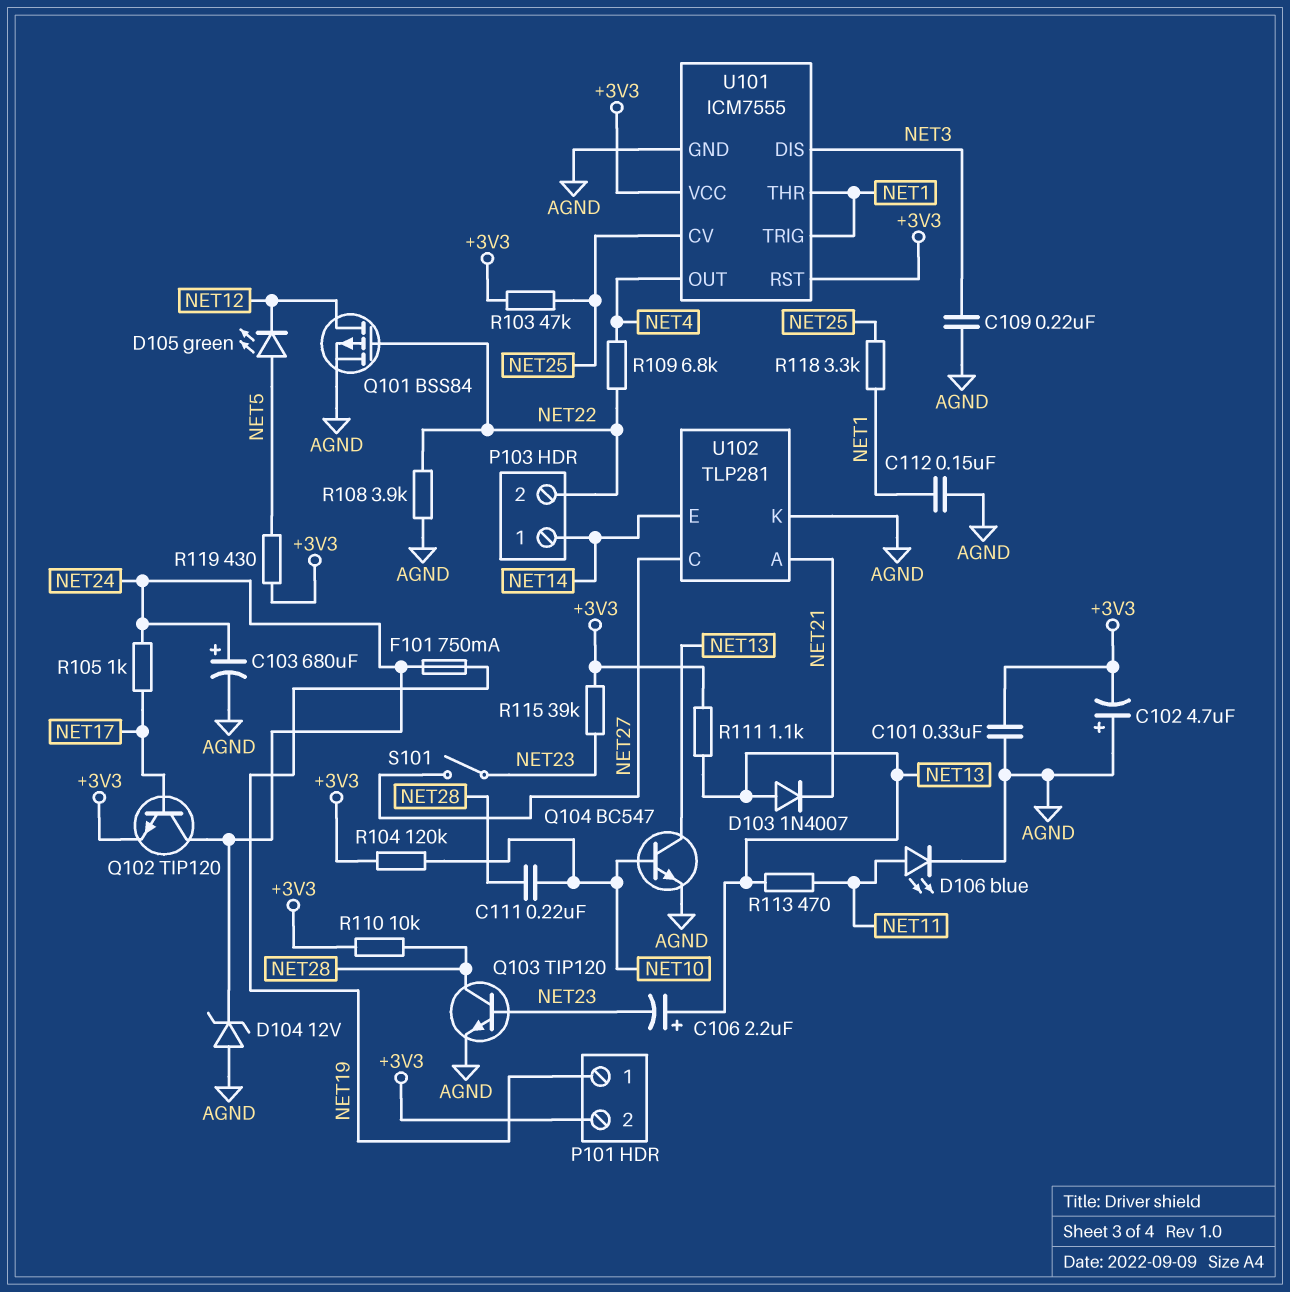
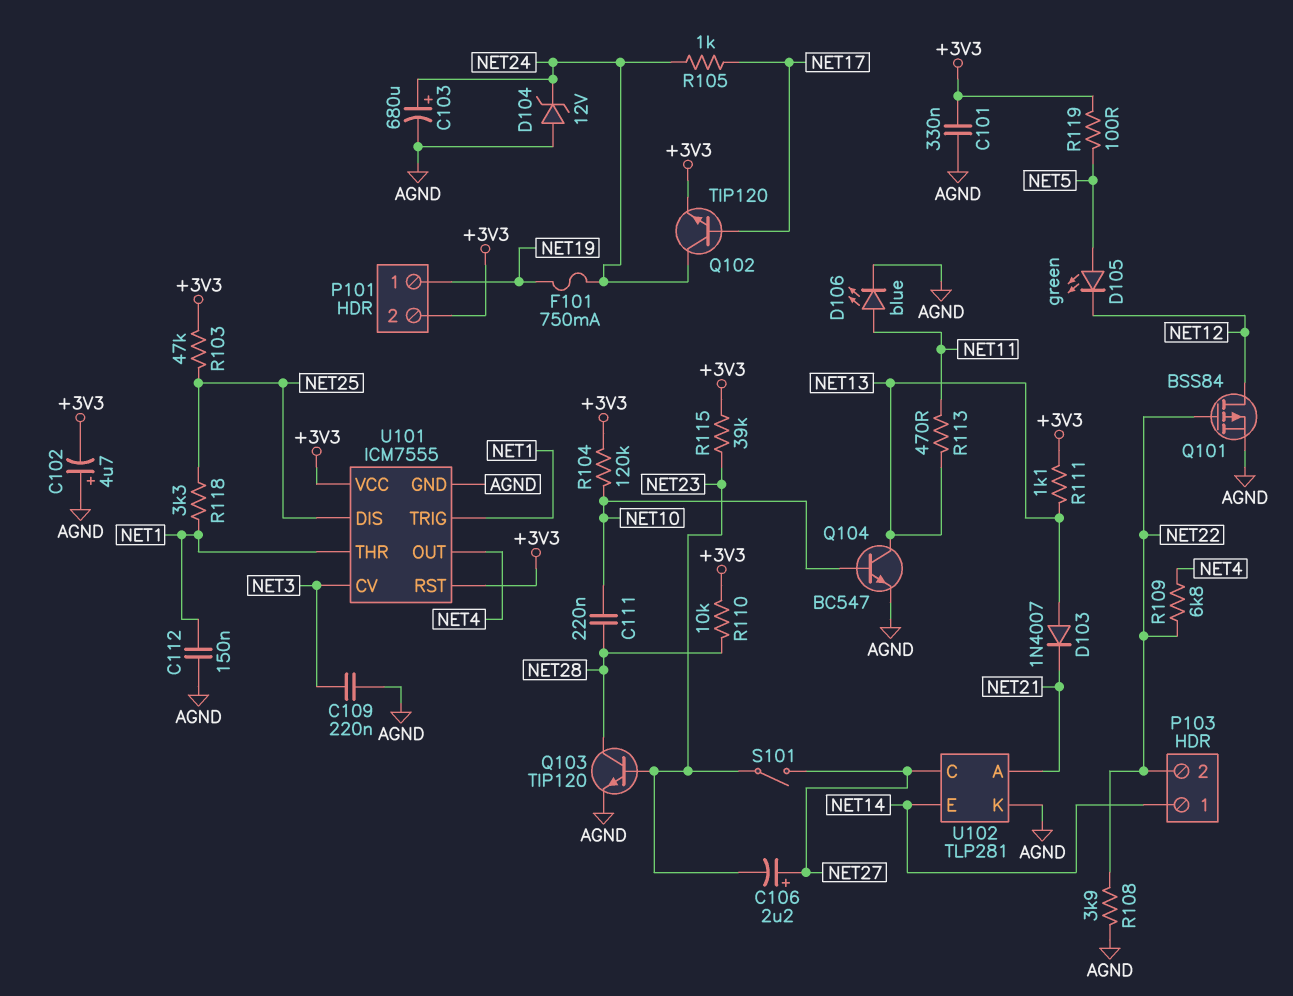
C106: 2.2uF (plus NET13, minus NET23) -> 2.2uF (plus NET27, minus NET23)
R119: 430 (+3V3, NET5) -> 100 (+3V3, NET5)
U101 pin CV: NET25 -> NET3
U101 pin DIS: NET3 -> NET25

